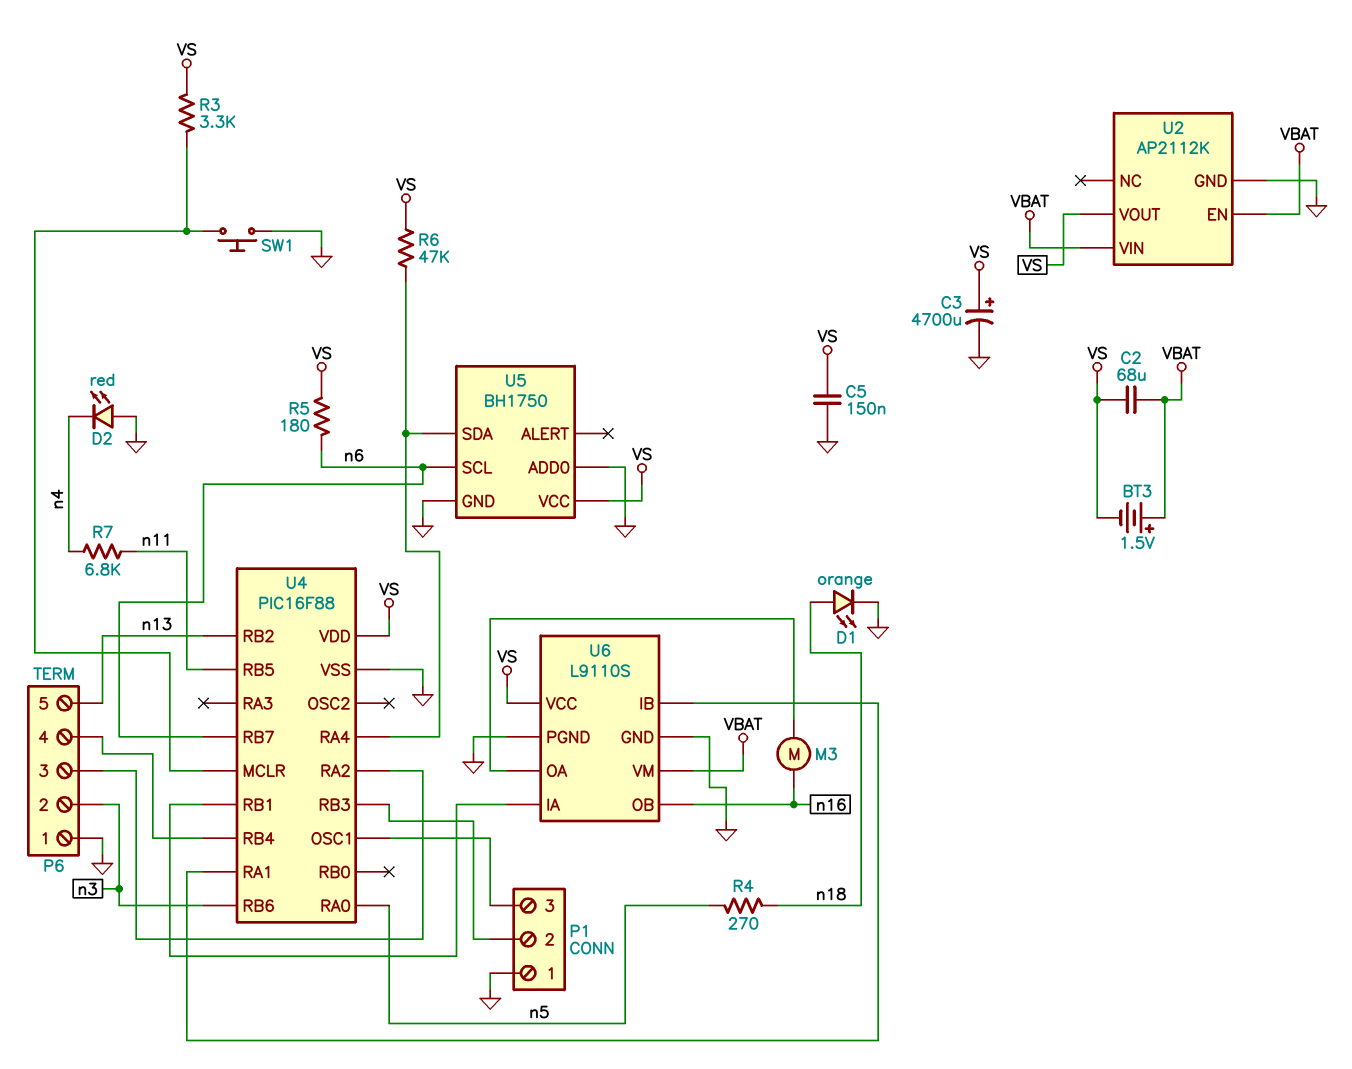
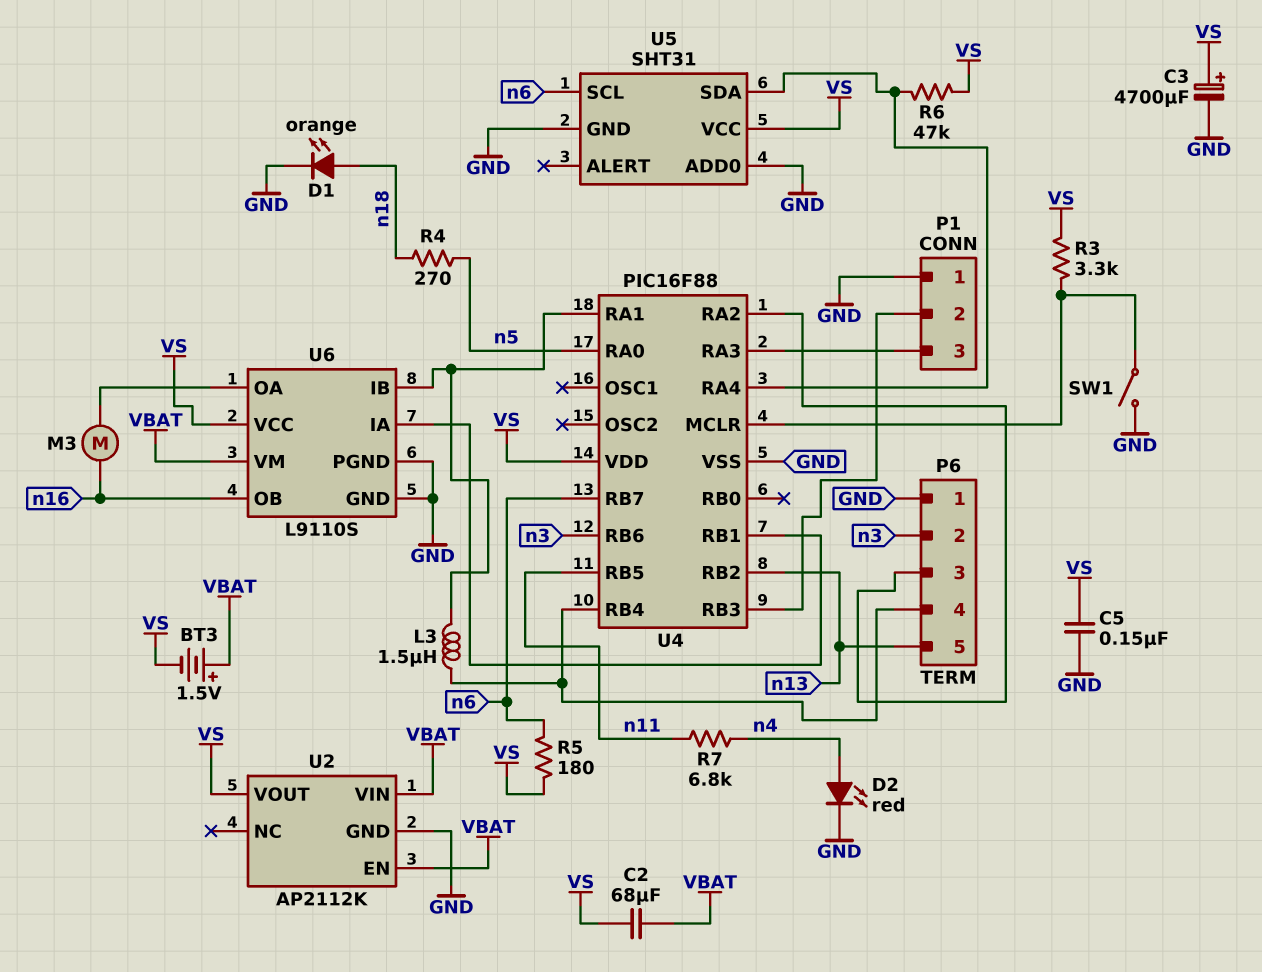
D2: LED red (A GND, K n4) -> LED red (A n4, K GND)
L3: none -> 1.5uH (P6/4, U4/RA1)
SW1: button (GND, U4/MCLR) -> switch (GND, U4/MCLR)
U4 pin OSC1: P1/3 -> none
U4 pin RA3: none -> P1/3
U5: BH1750 -> SHT31

